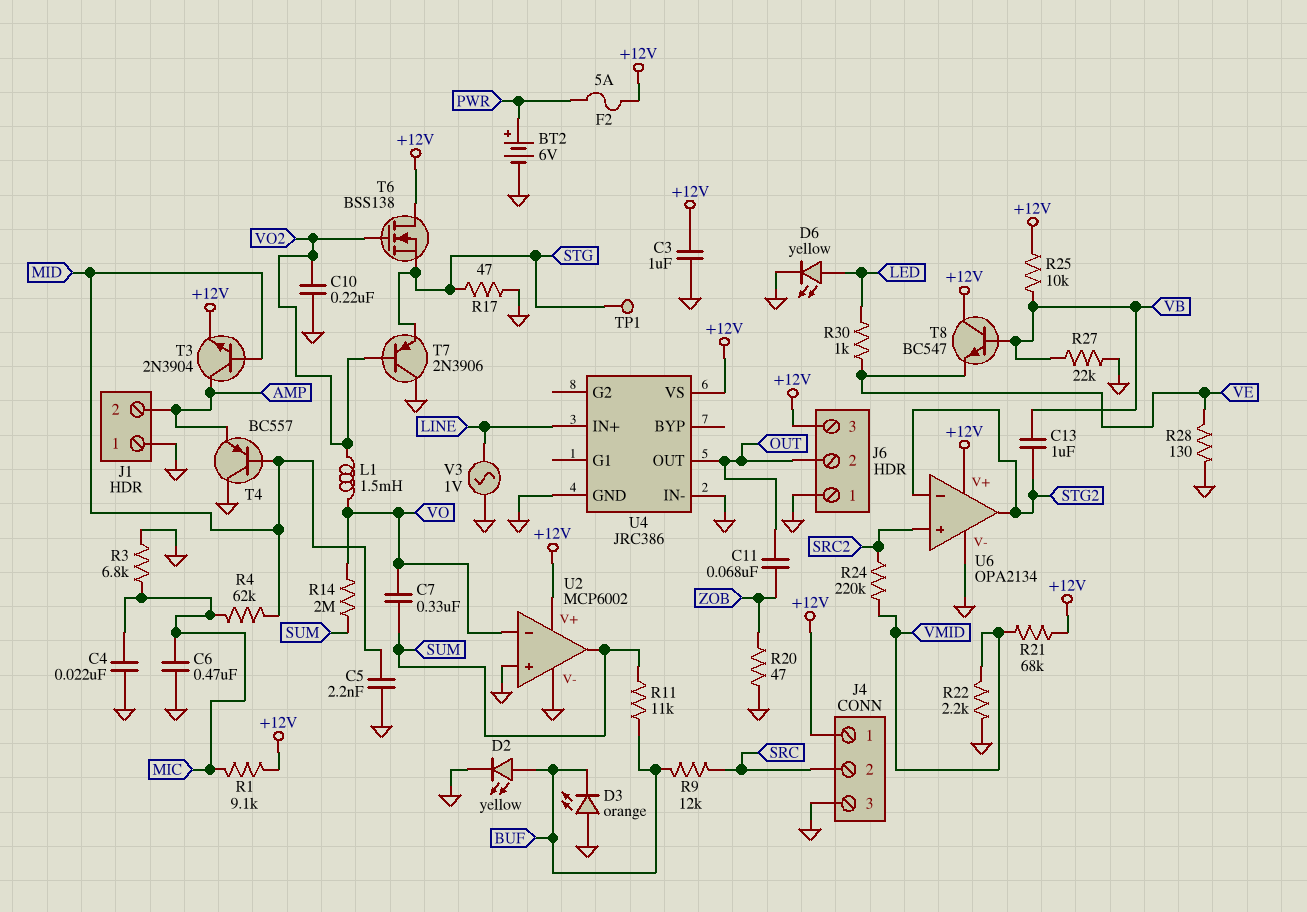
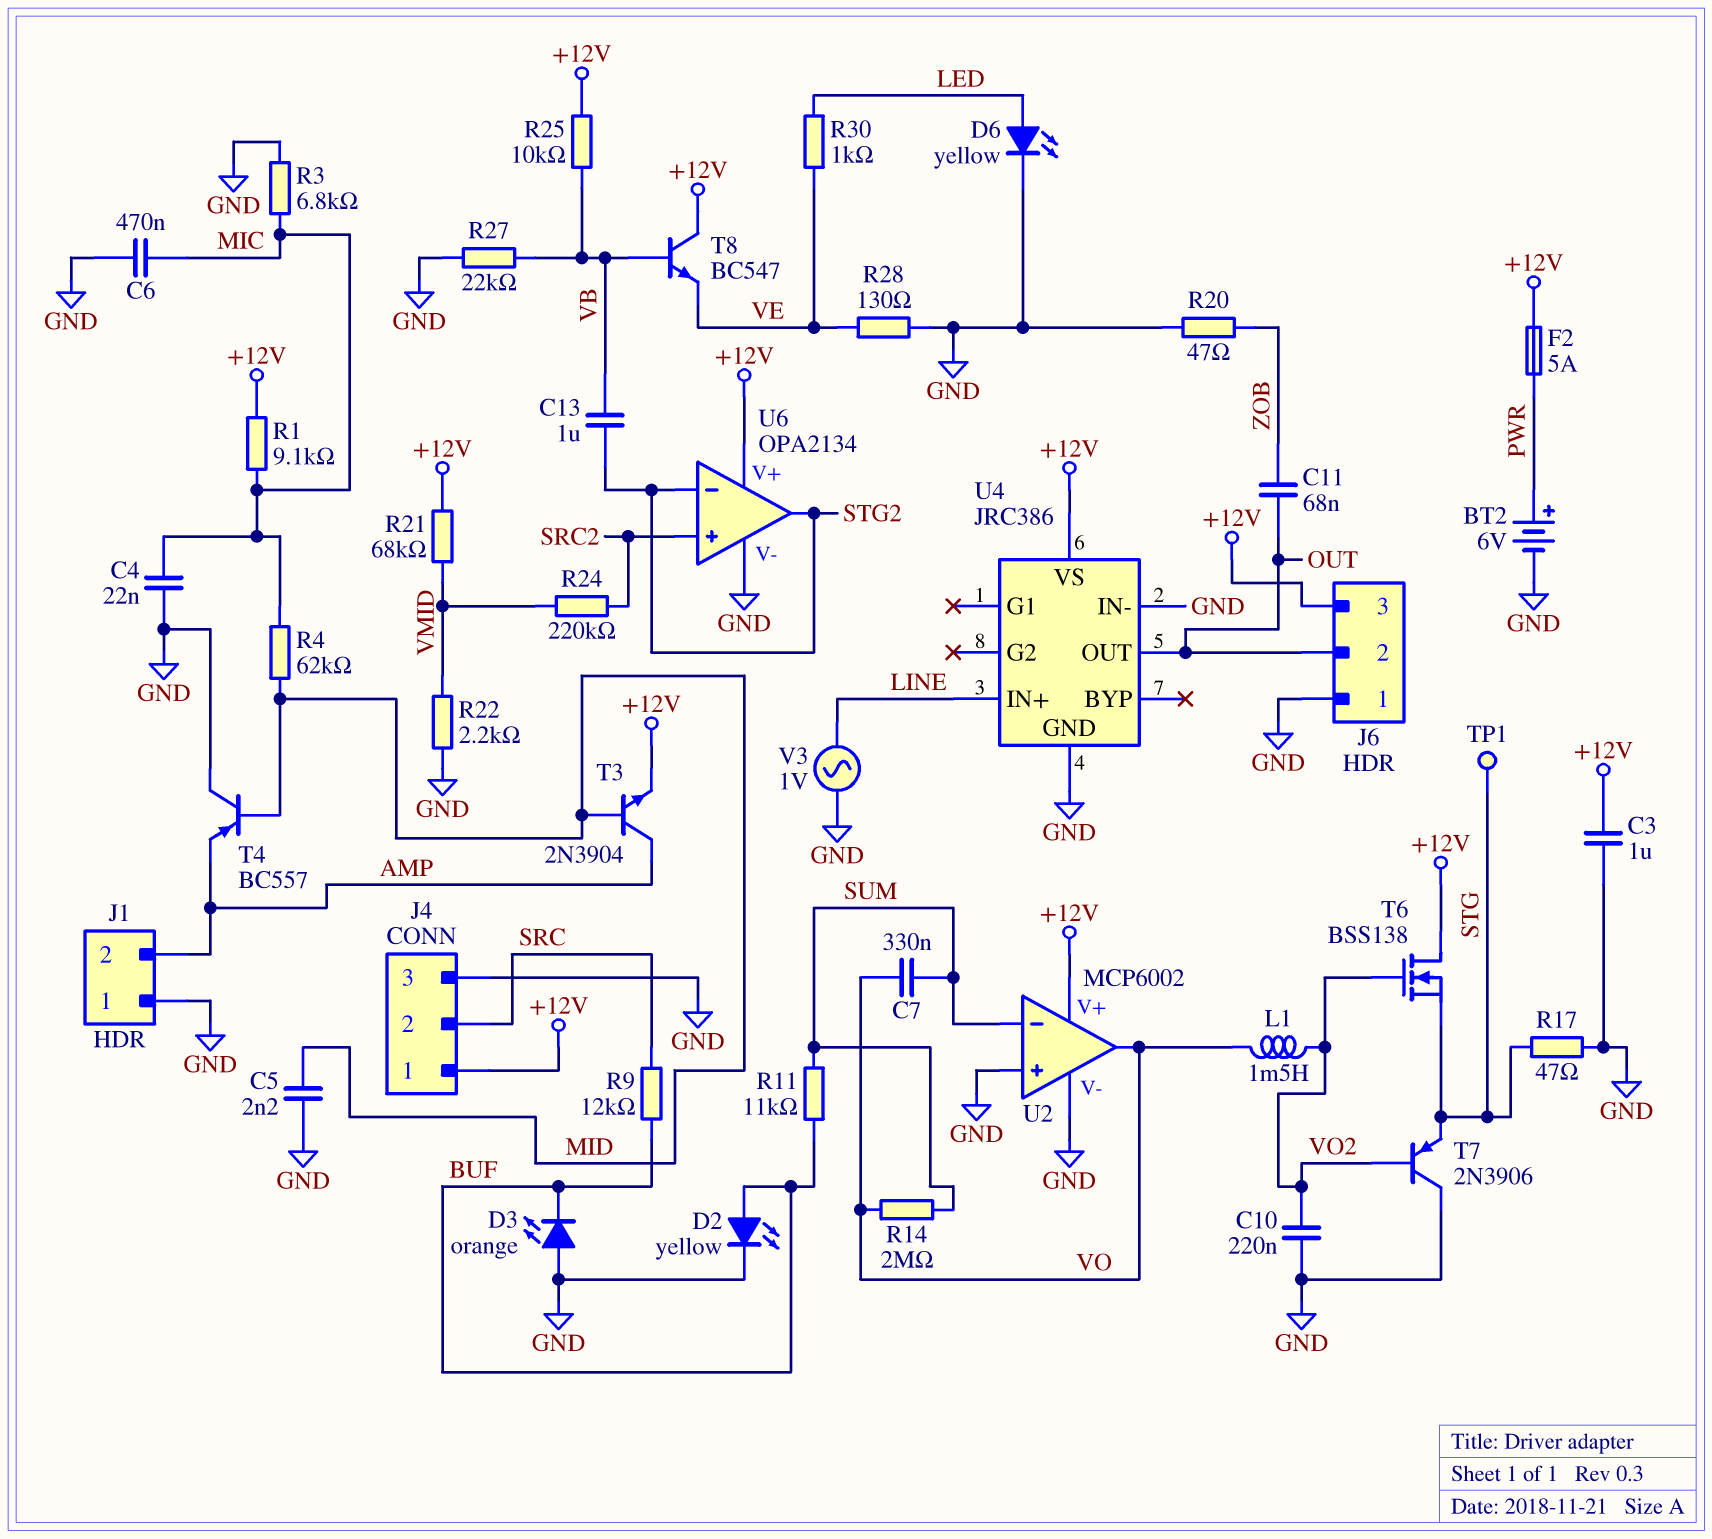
U2 pin in-: VO -> SUM
U2 pin out: SUM -> VO

